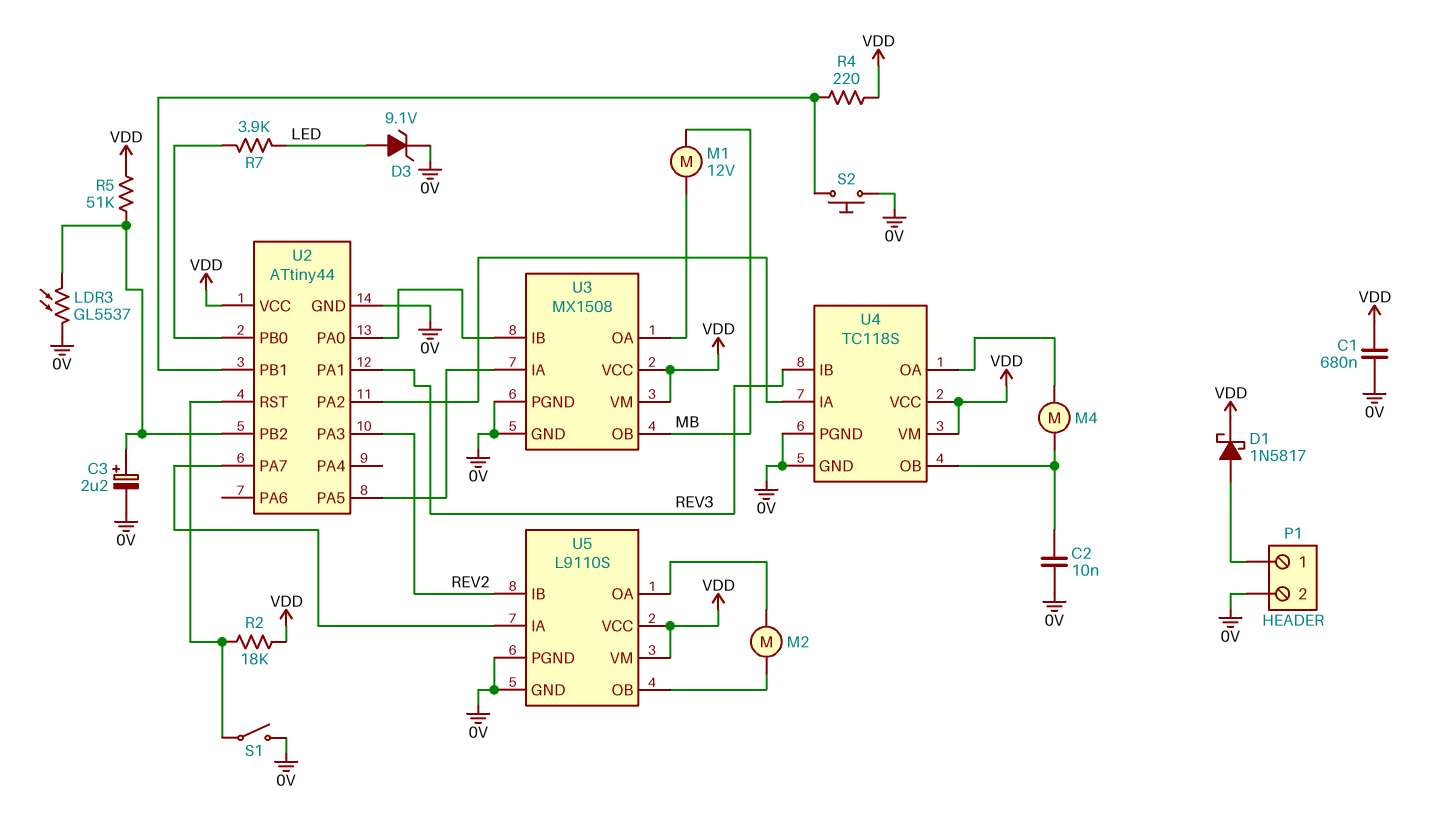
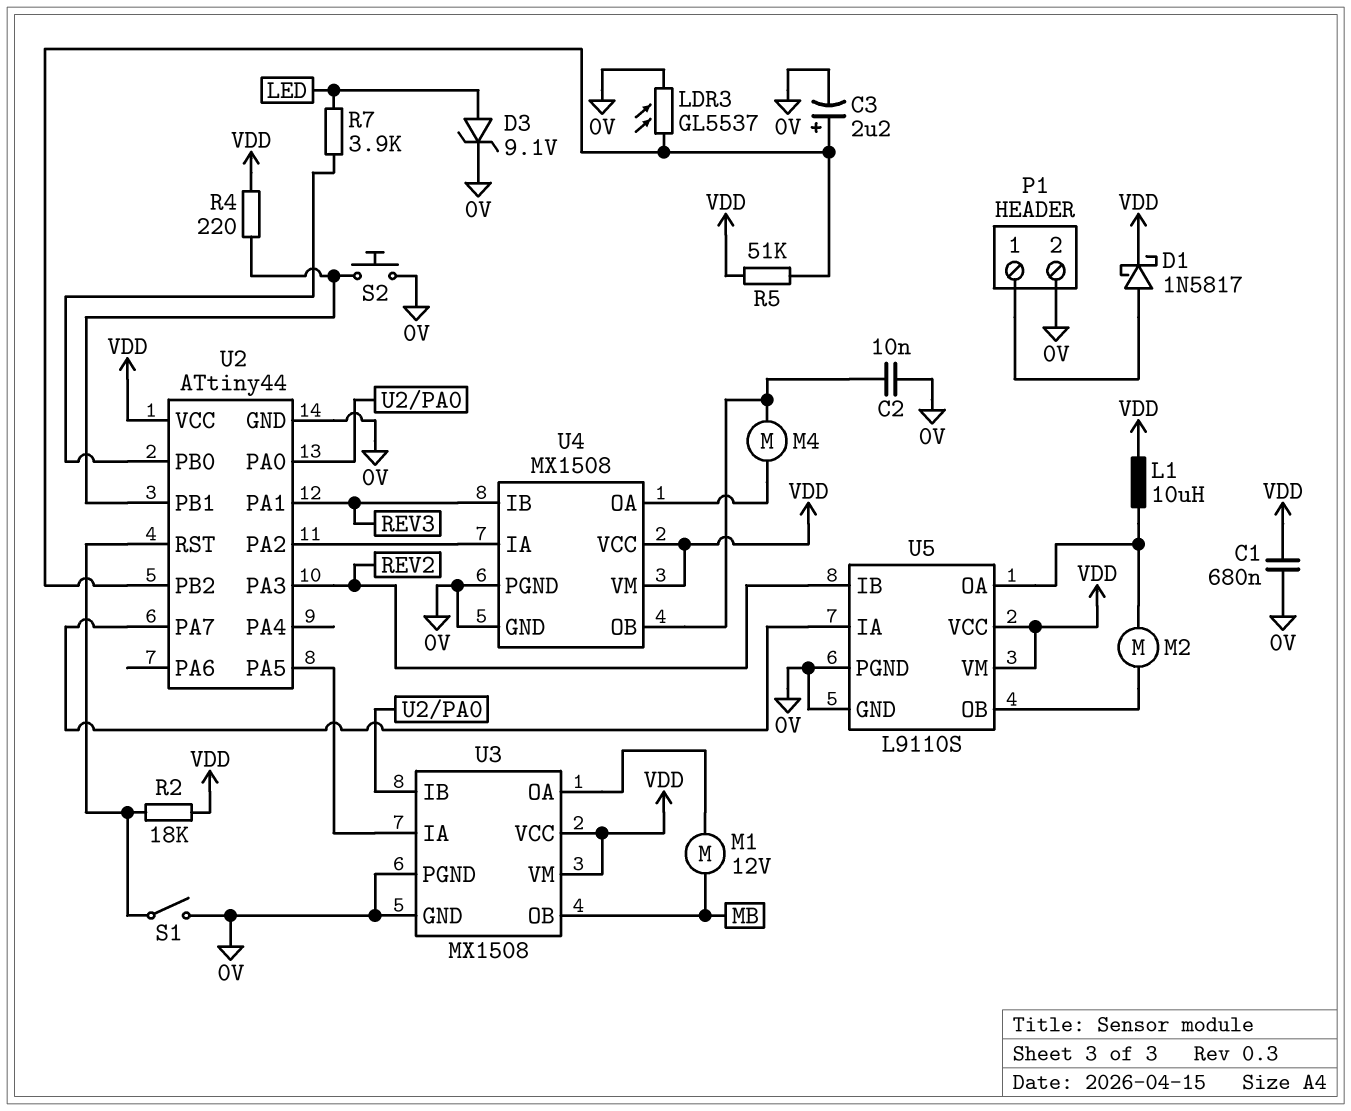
L1: none -> 10uH (U5/OA, VDD)
U4: TC118S -> MX1508

